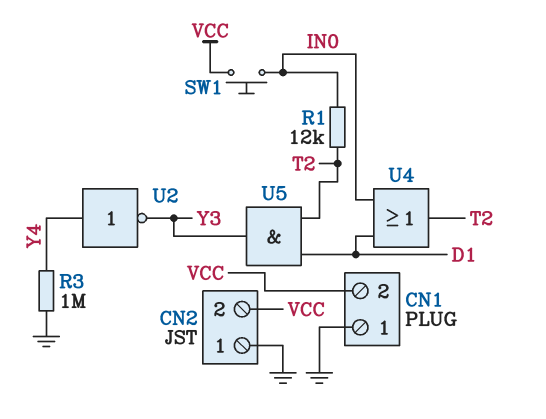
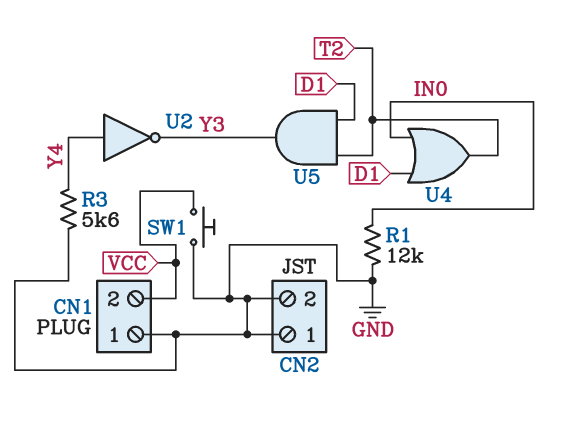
CN2 pin 2: VCC -> GND
R1: 12k (IN0, T2) -> 12k (GND, IN0)
R3: 1M (GND, Y4) -> 5.6k (GND, Y4)
SW1: button (IN0, VCC) -> button (GND, VCC)

